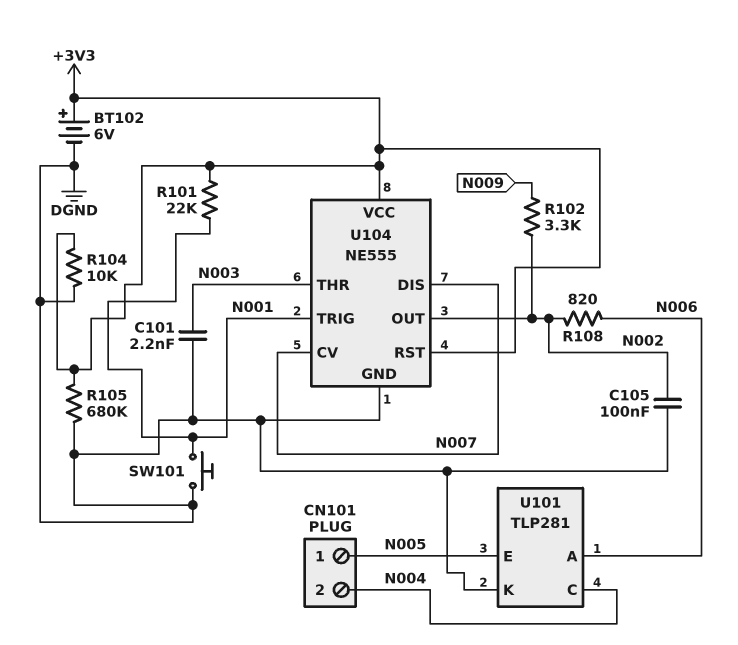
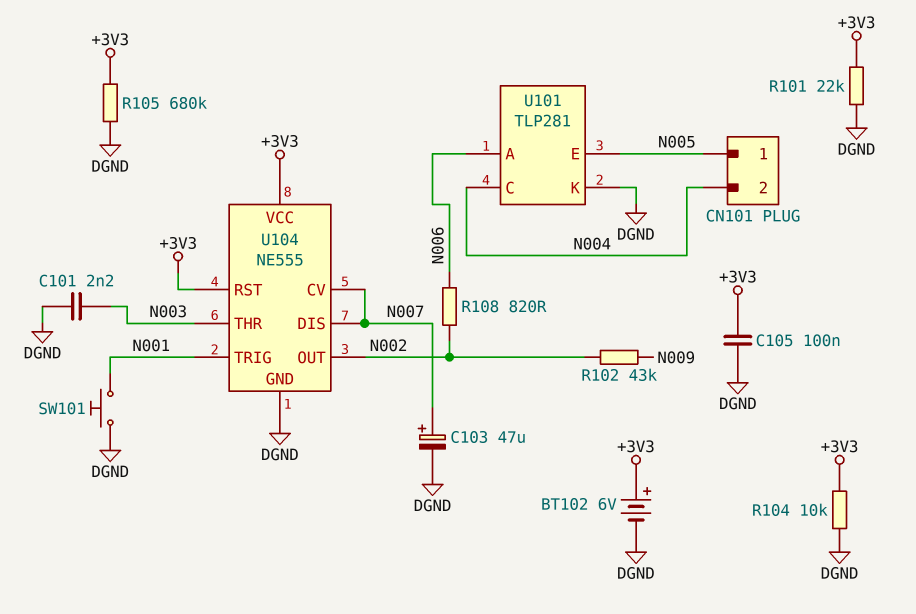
C103: none -> 47uF (plus N007, minus DGND)
C105: 100nF (DGND, N002) -> 100nF (+3V3, DGND)
R101: 22k (+3V3, N001) -> 22k (+3V3, DGND)
R102: 3.3k (N002, N009) -> 43k (N002, N009)

